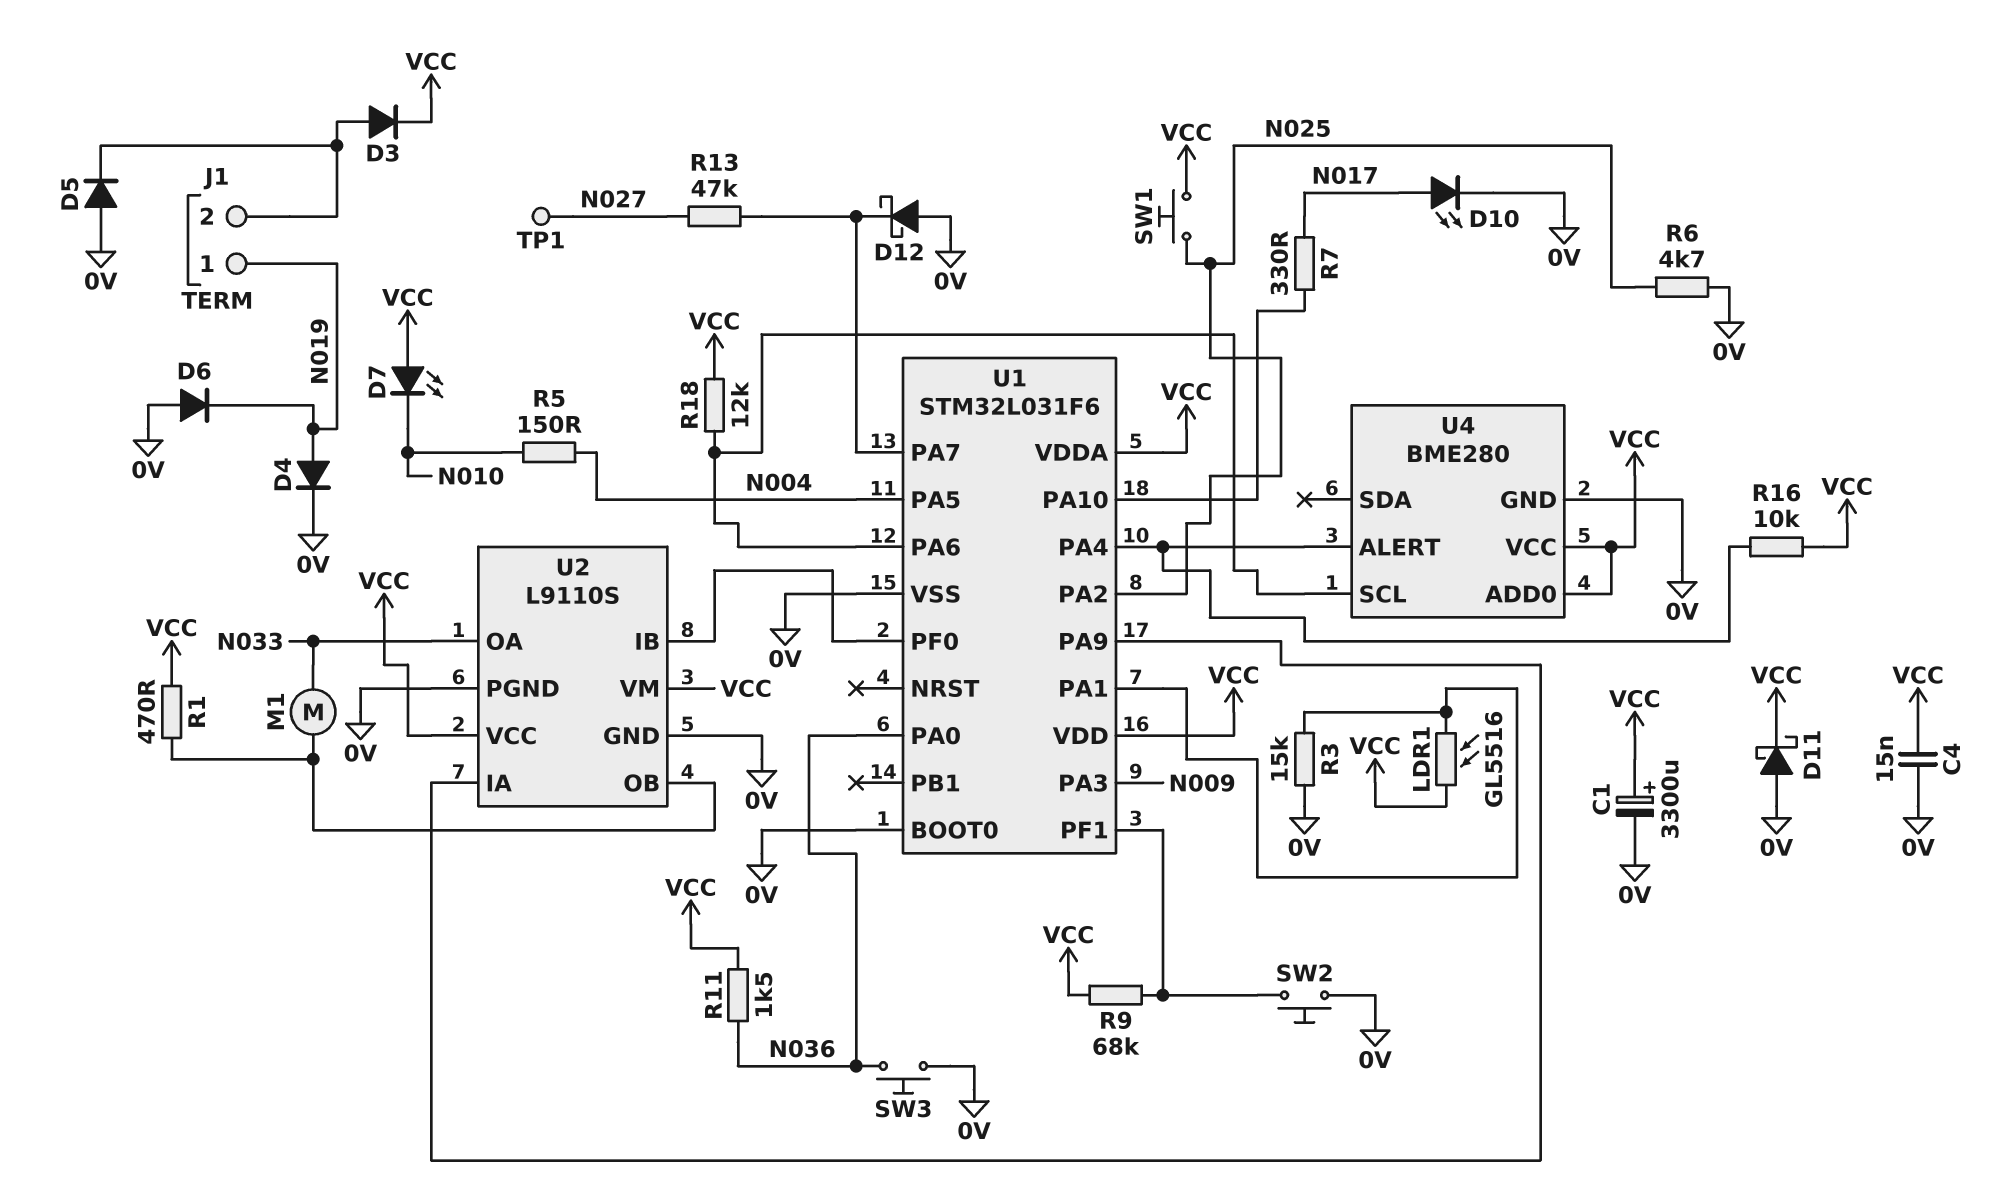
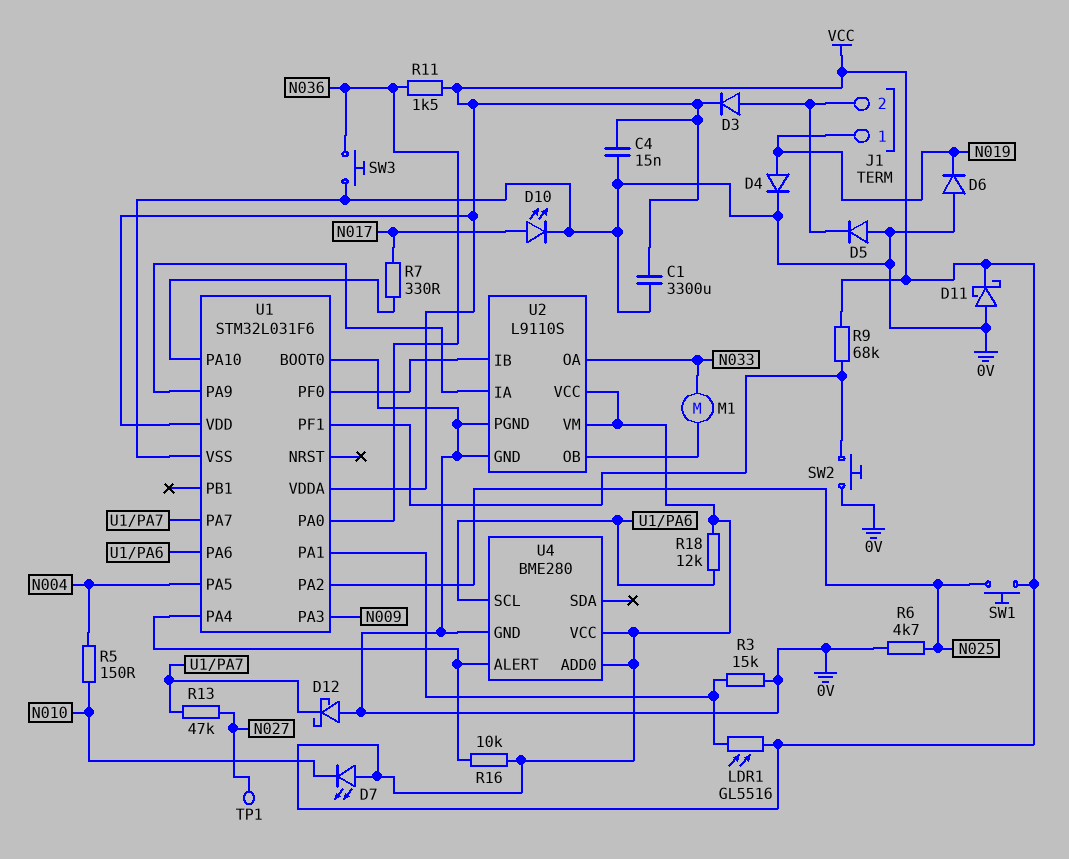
C1: 3300uF (plus VCC, minus 0V) -> 3300uF (0V, VCC)
R1: 470 (U2/OB, VCC) -> none

